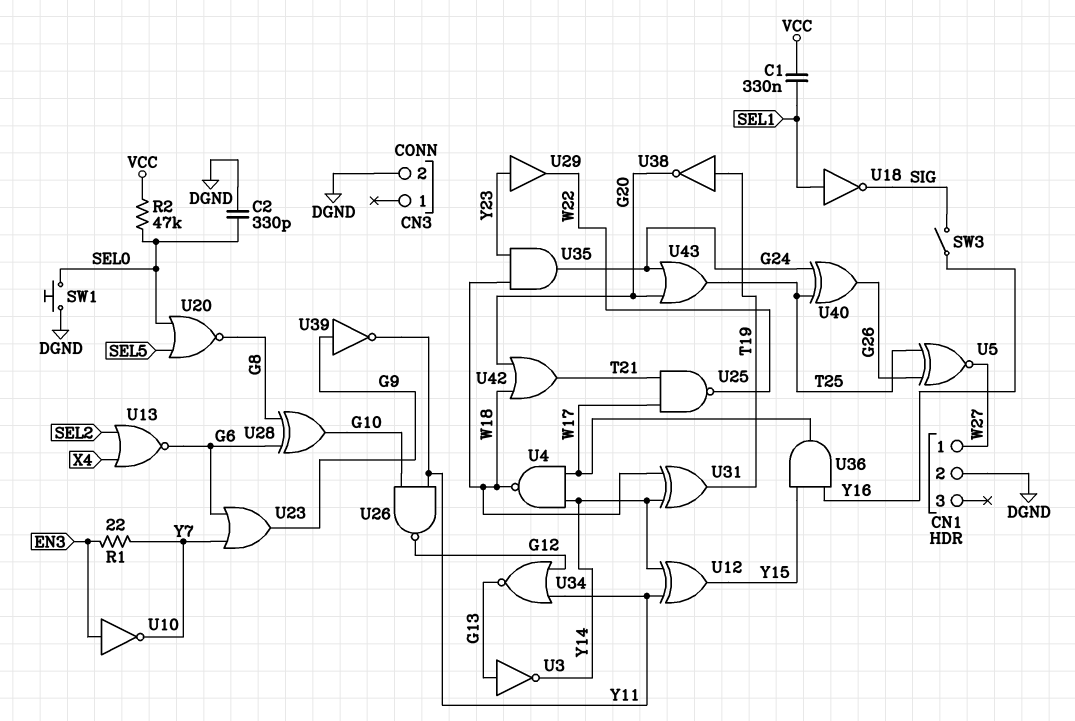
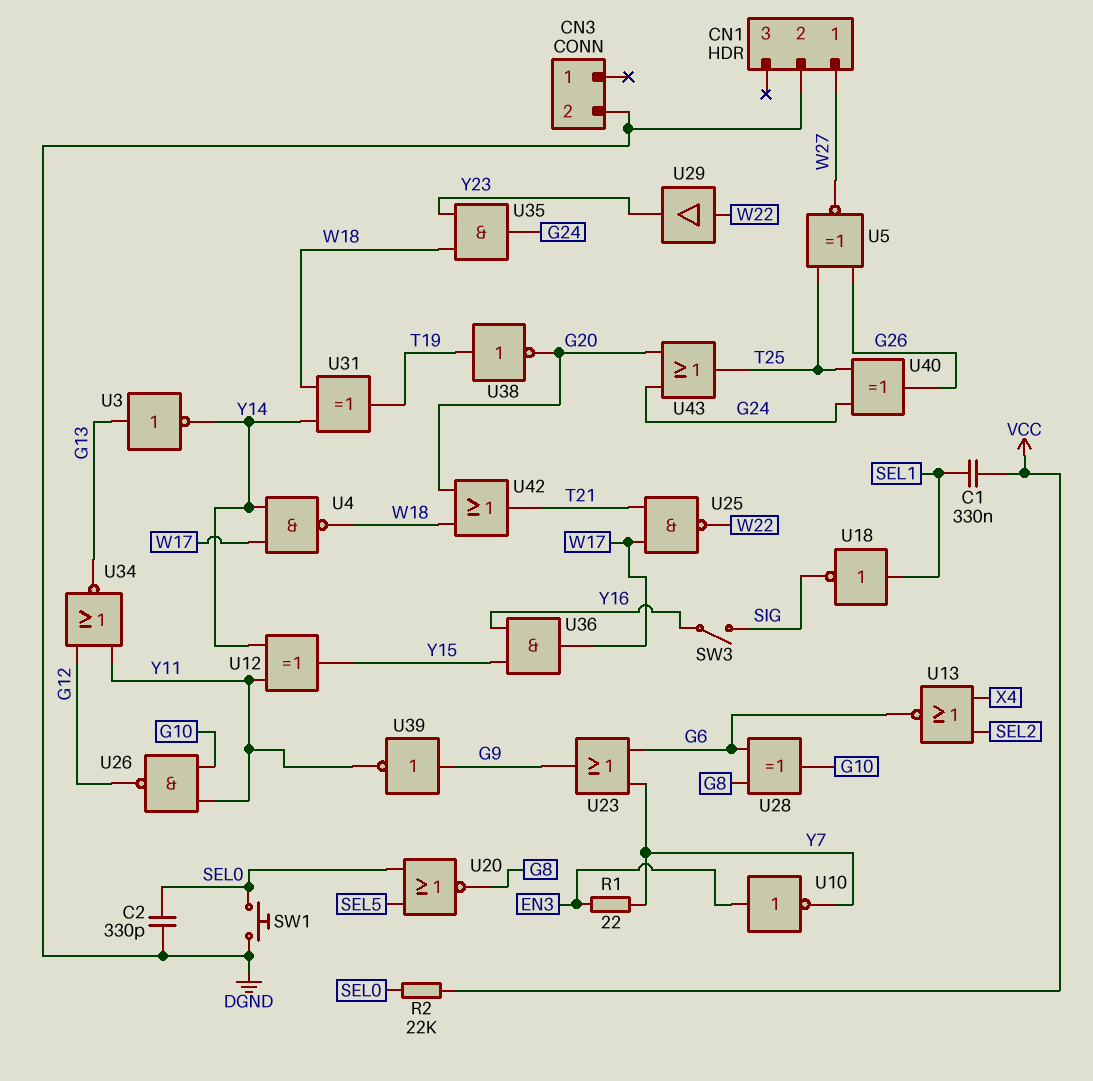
R2: 47k (SEL0, VCC) -> 22k (SEL0, VCC)
U29: buffer (in Y23, out W22) -> buffer (in W22, out Y23)

